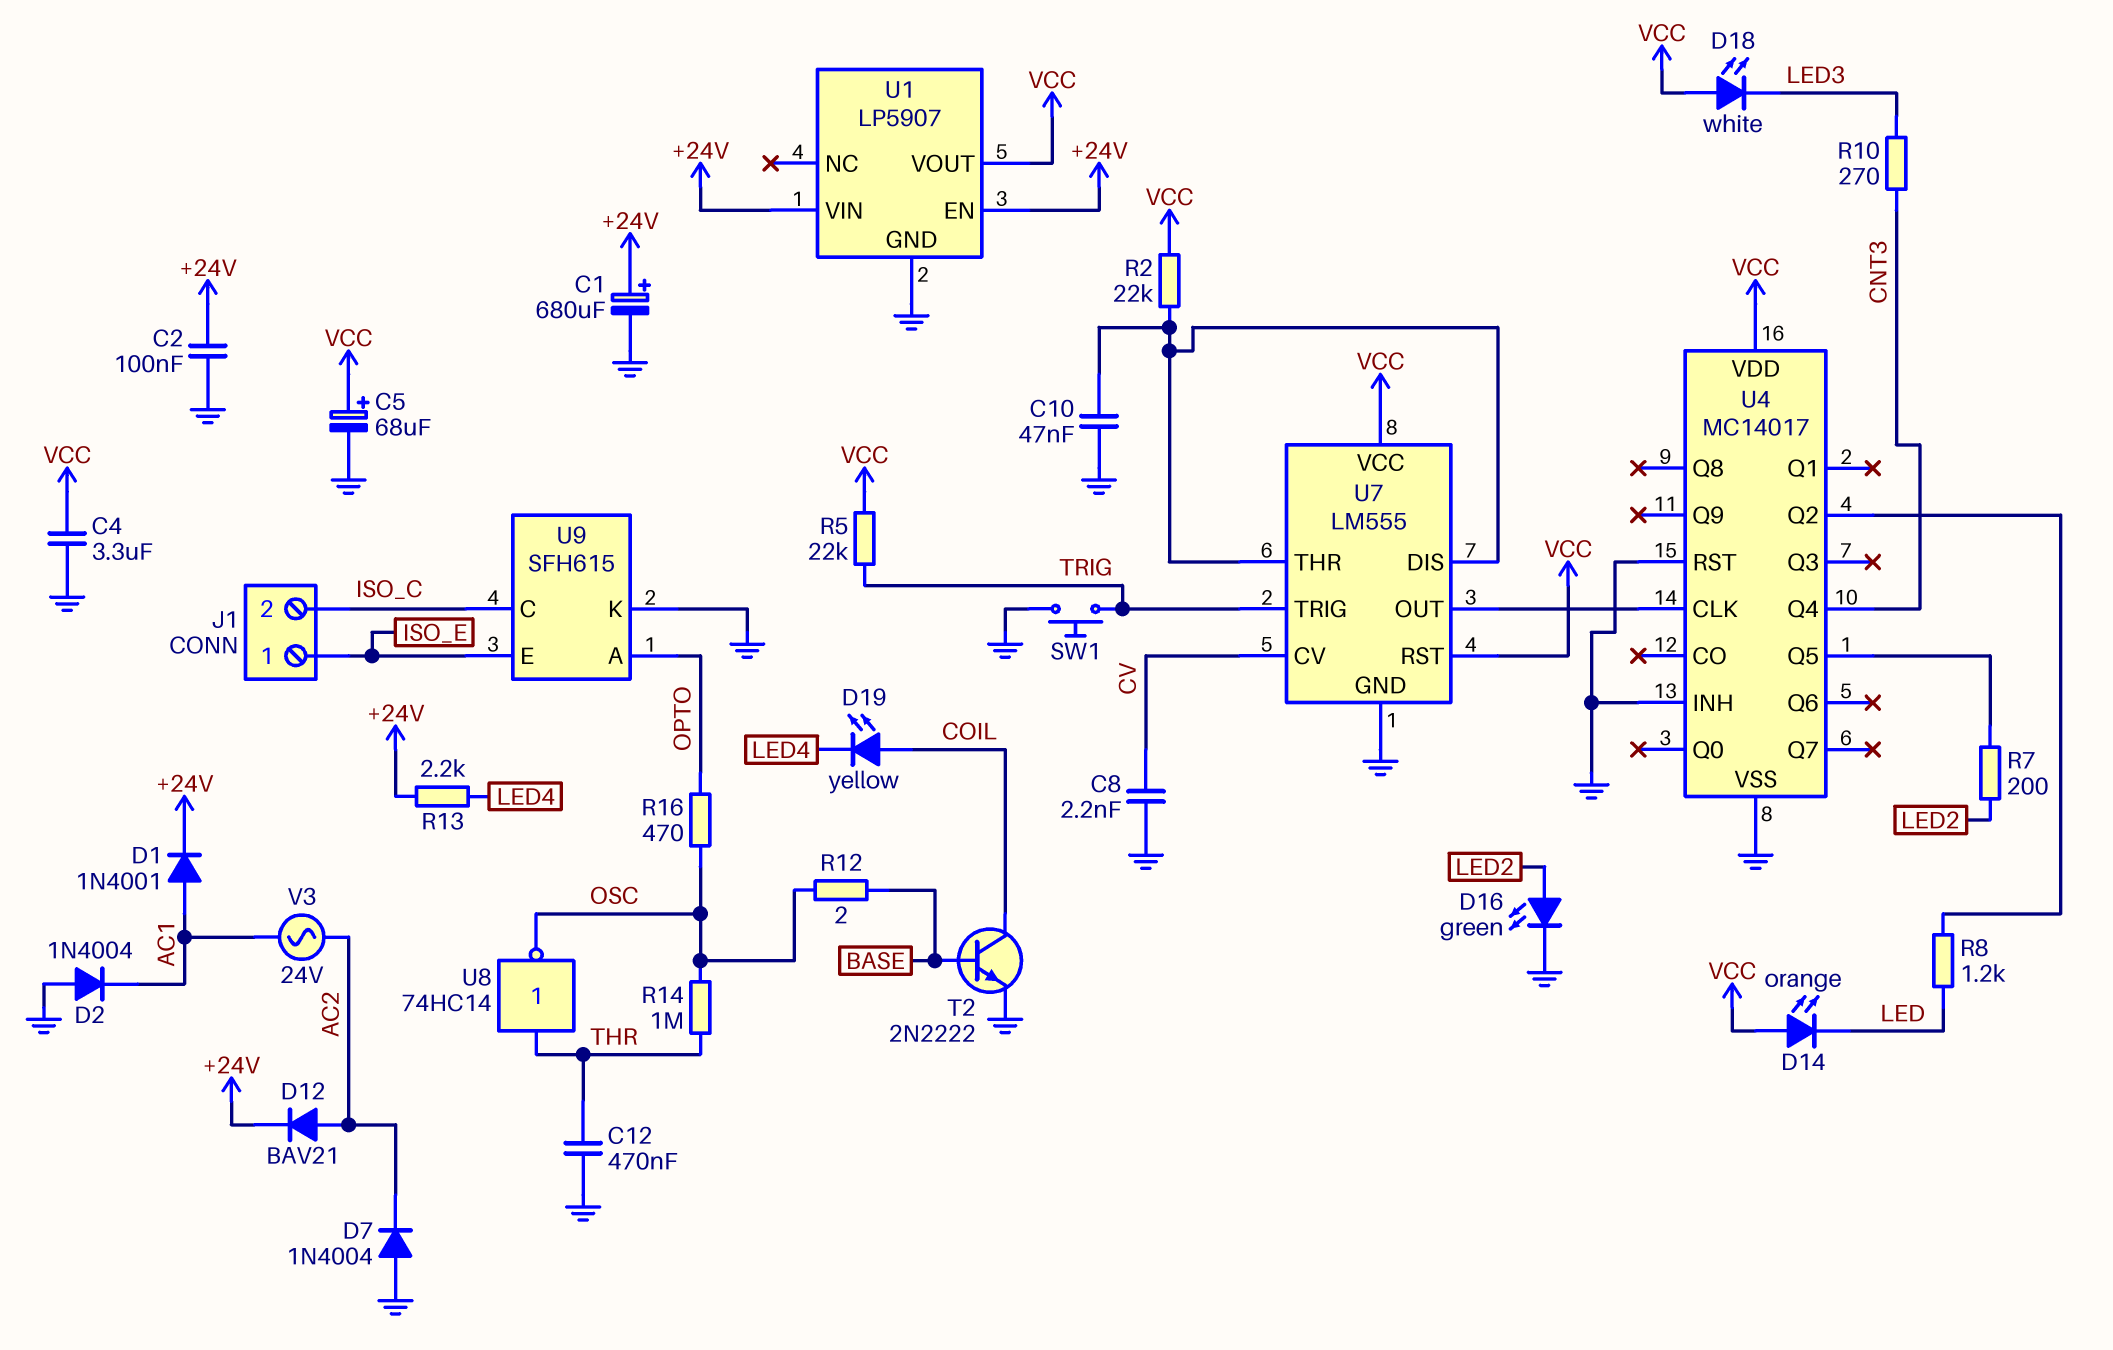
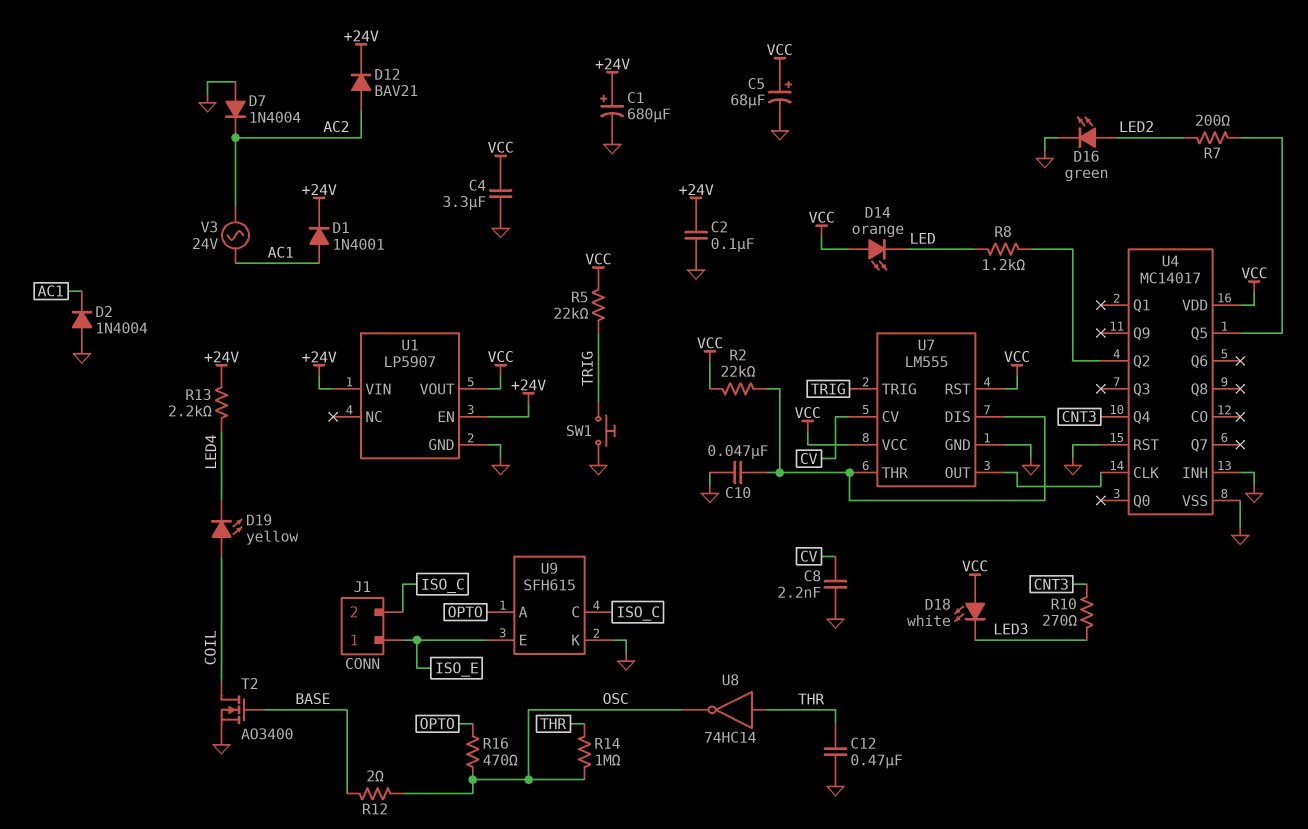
T2: NPN 2N2222 (B BASE, C COIL, E GND) -> NMOS AO3400 (G BASE, D COIL, S GND)

